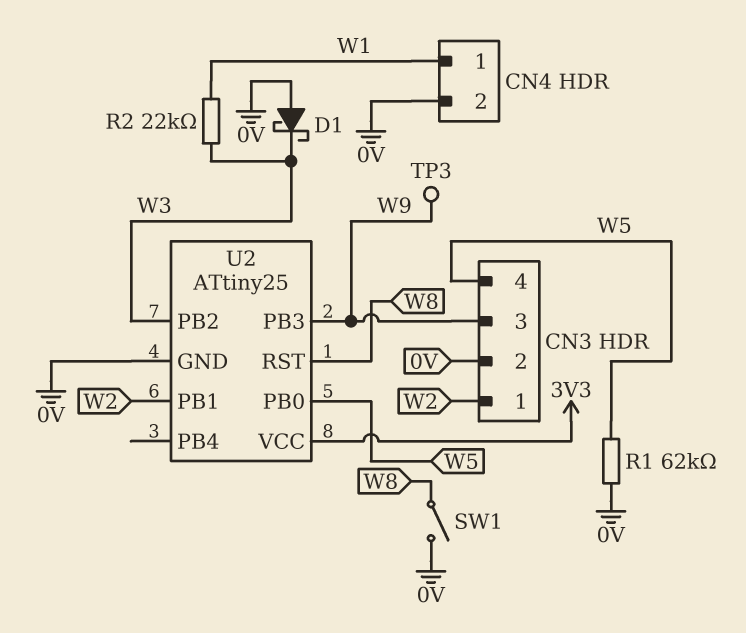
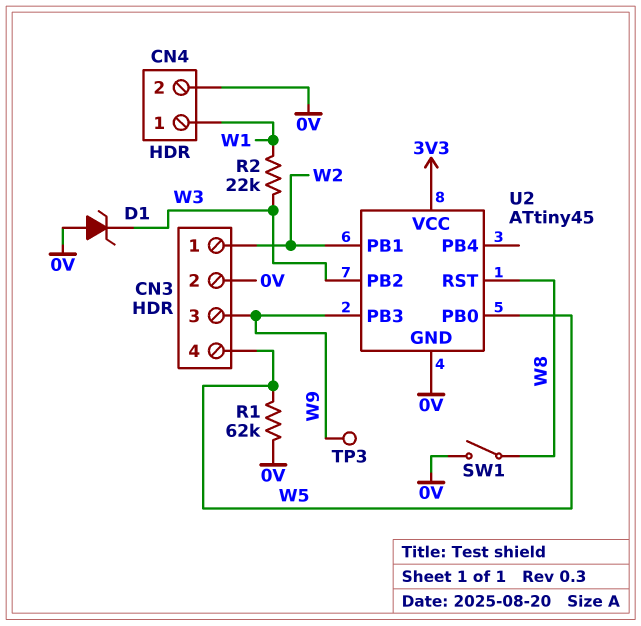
D1: schottky (A 0V, K W3) -> zener (A 0V, K W3)
U2: ATtiny25 -> ATtiny45

